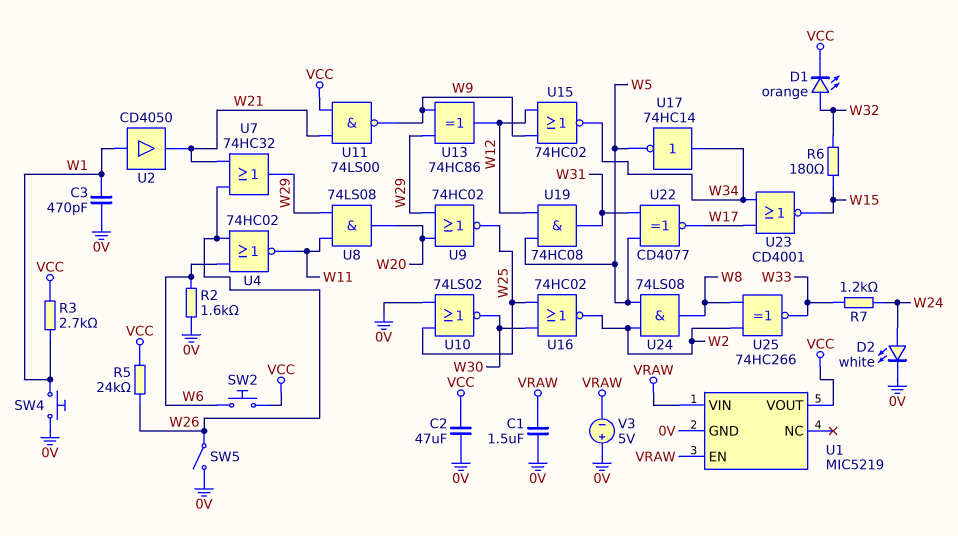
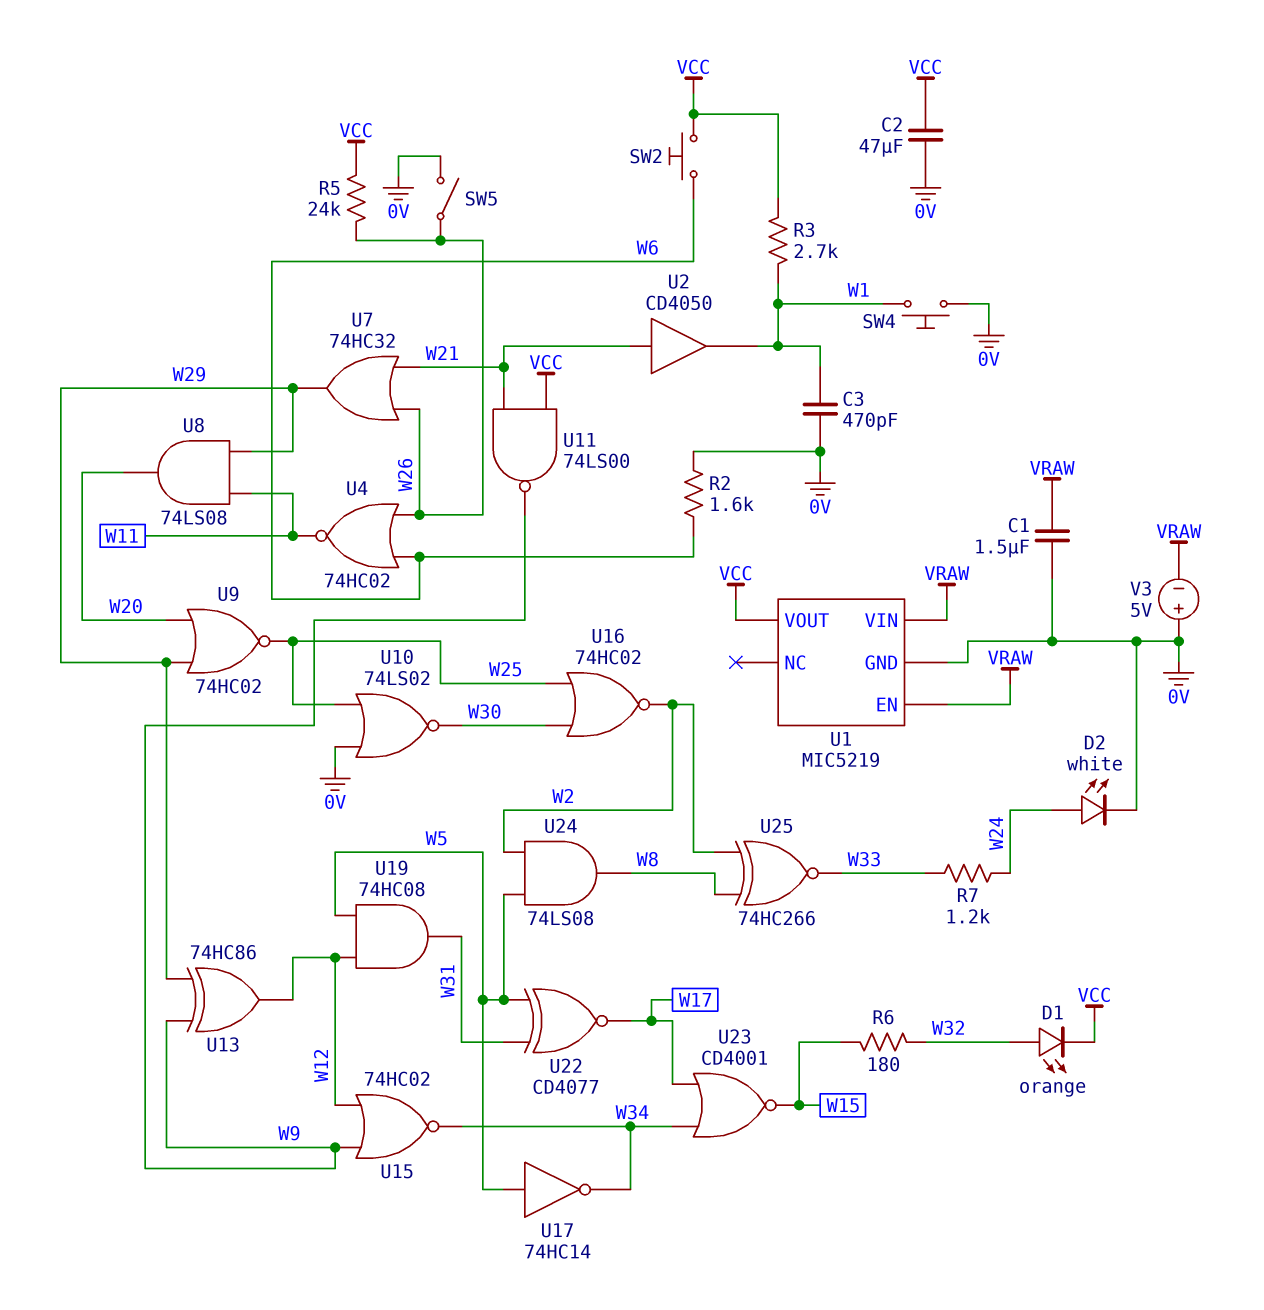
U2: buffer CD4050 (in W1, out W21) -> buffer CD4050 (in W21, out W1)
U17: NOT 74HC14 (in W34, out W5) -> NOT 74HC14 (in W5, out W34)

